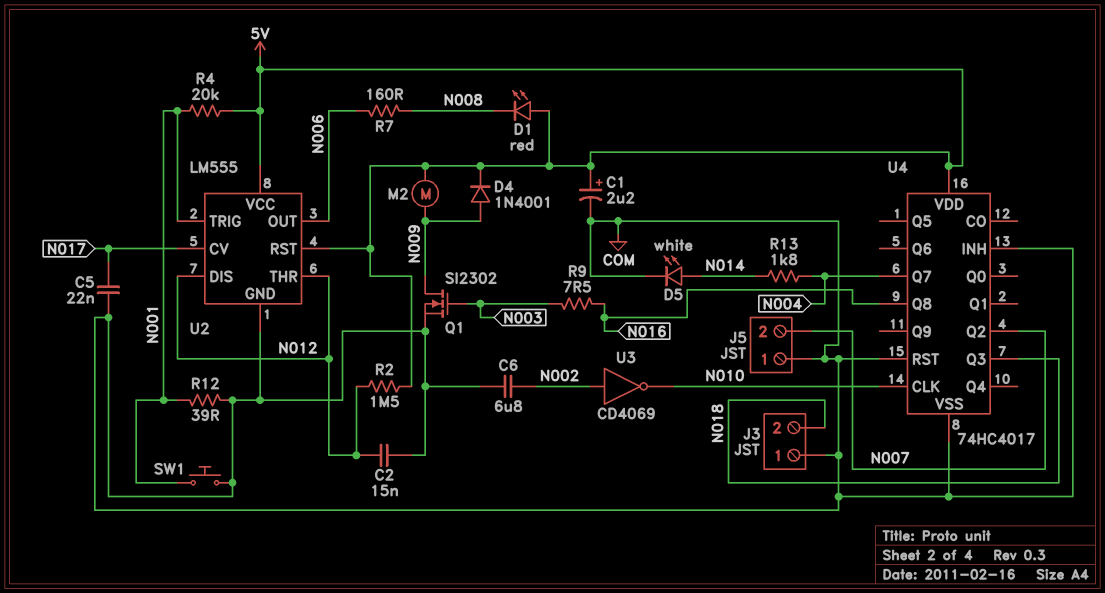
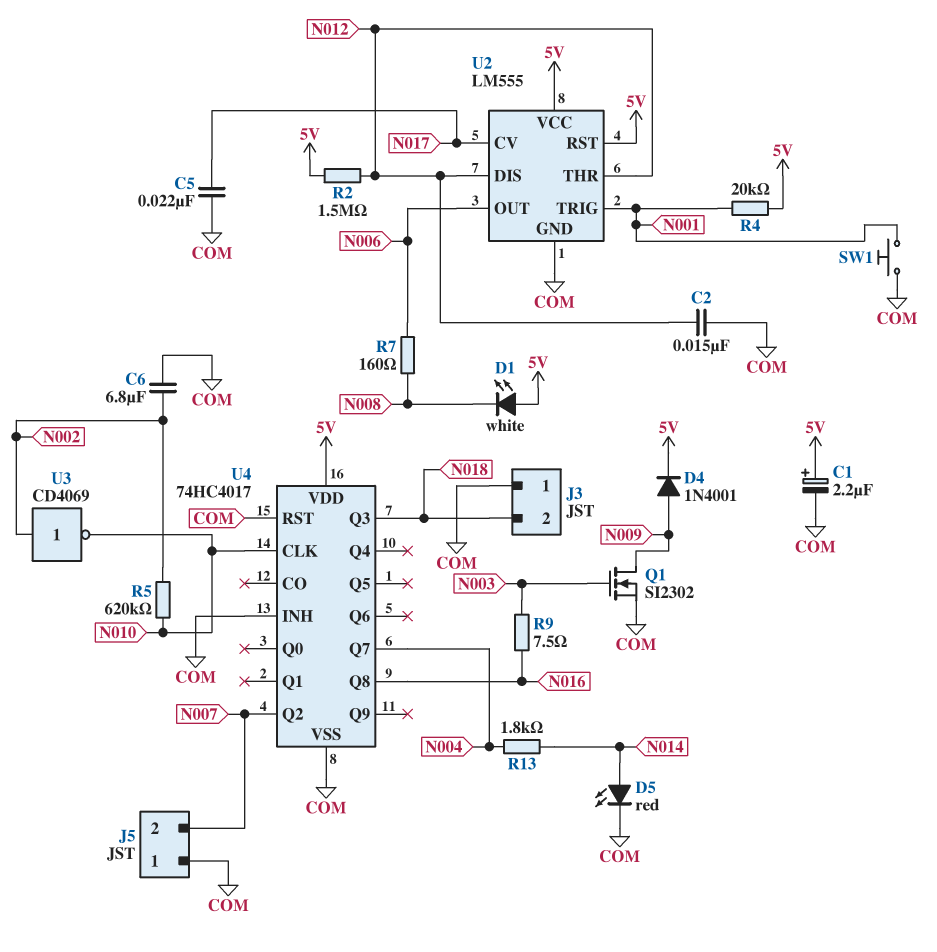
D1: LED red (A 5V, K N008) -> LED white (A 5V, K N008)
D5: LED white (A N014, K COM) -> LED red (A N014, K COM)
M2: motor (5V, N009) -> none
R5: none -> 620k (N002, N010)
R12: 39 (COM, N001) -> none

